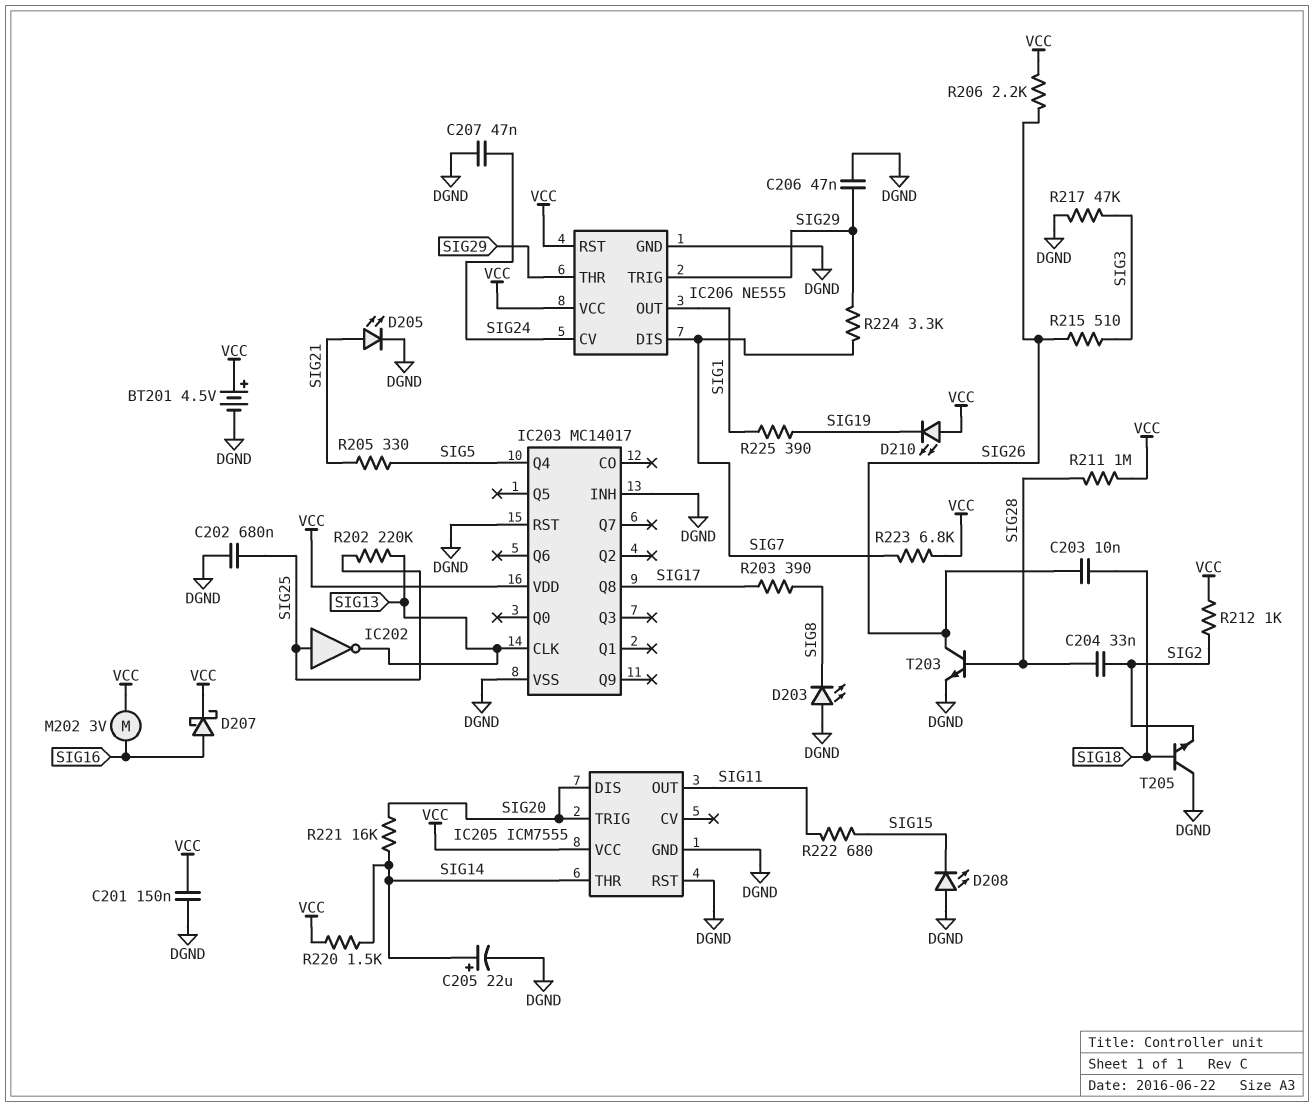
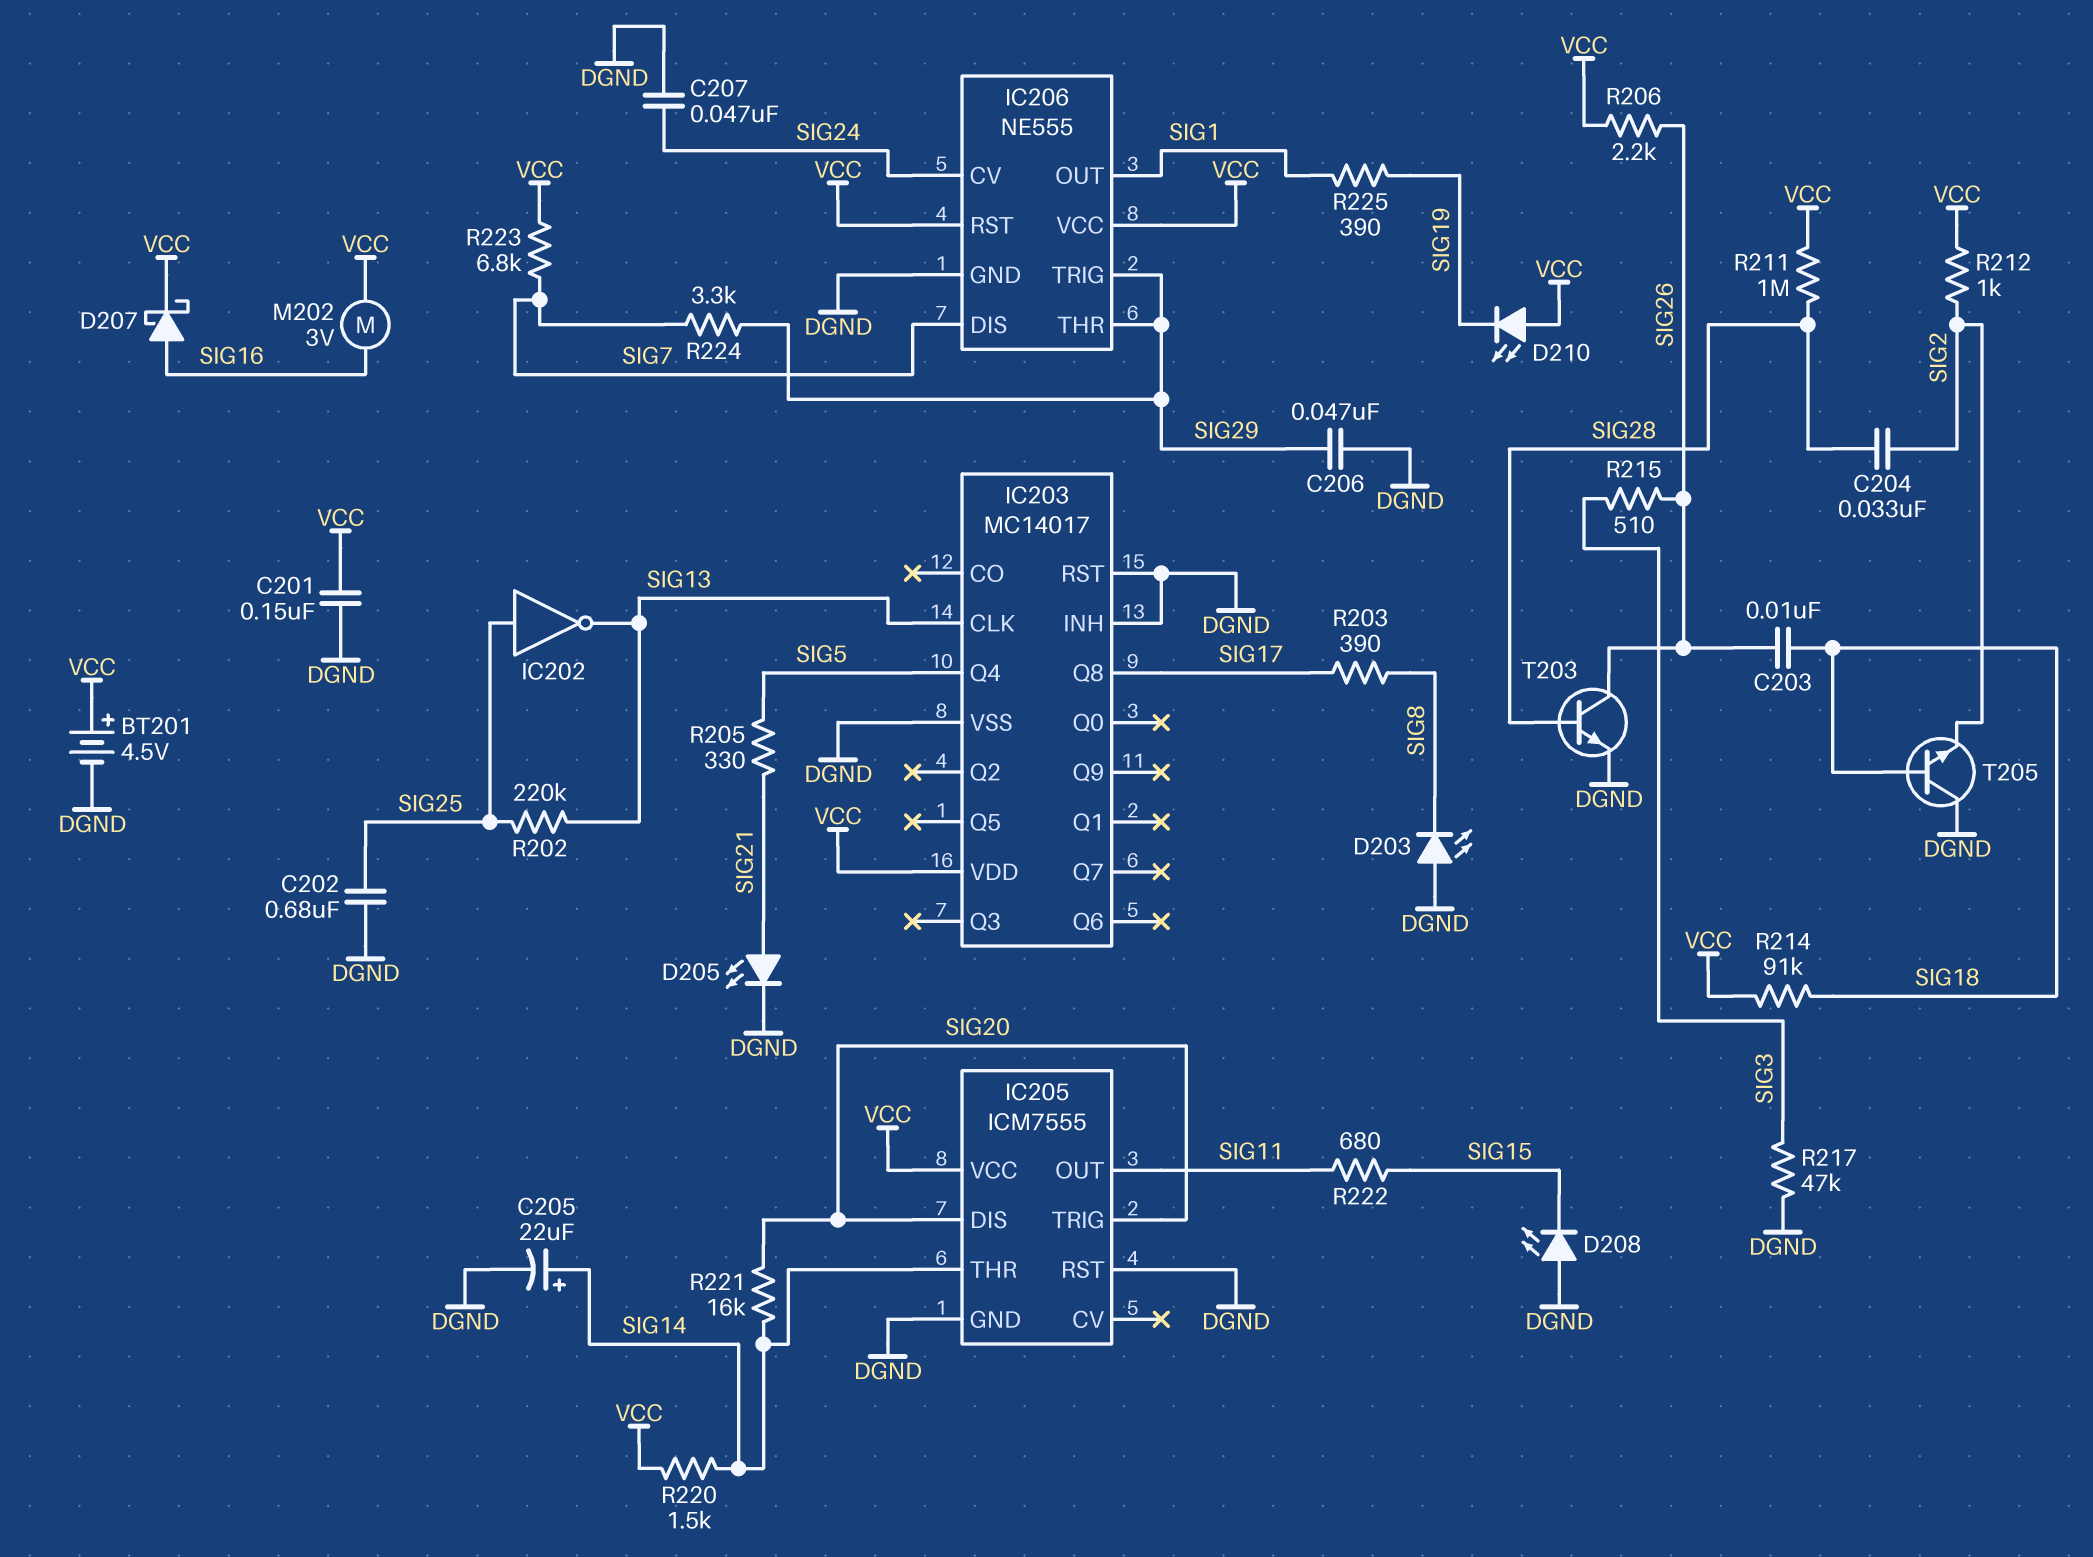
R214: none -> 91k (SIG18, VCC)

